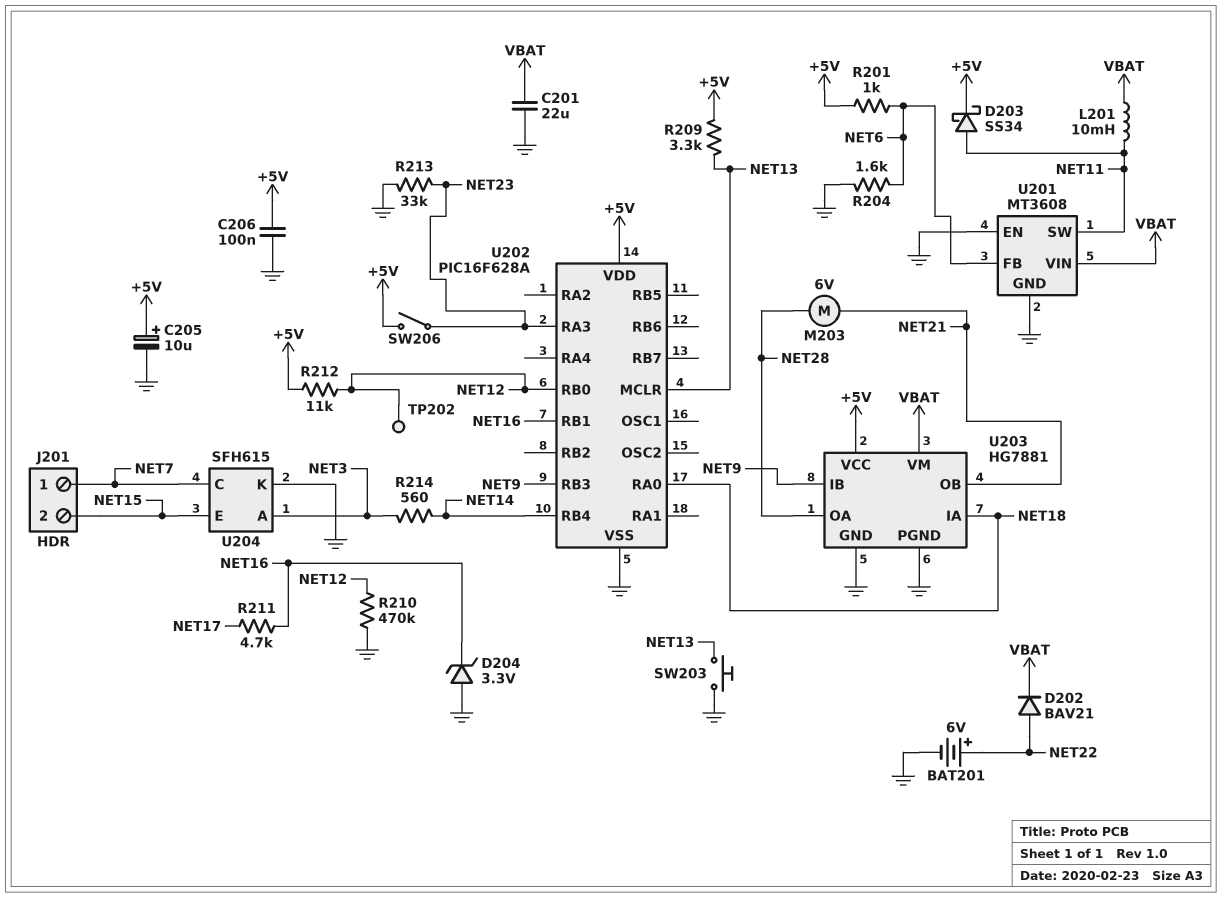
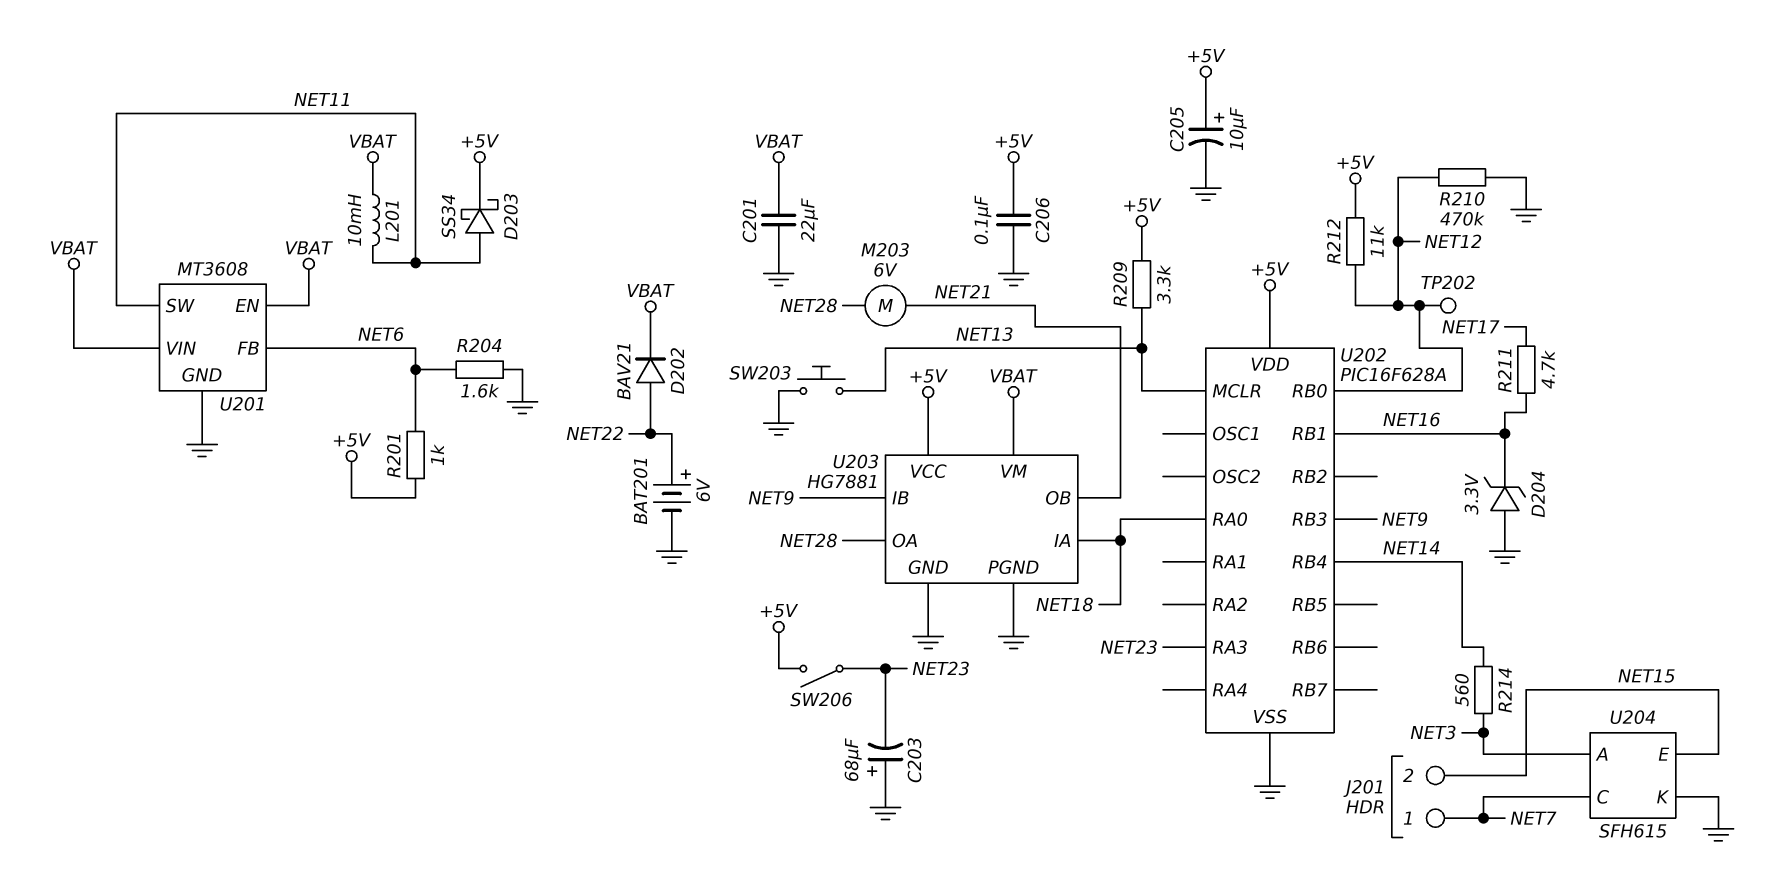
C203: none -> 68uF (plus GND, minus NET23)
R213: 33k (GND, NET23) -> none
U201 pin EN: GND -> VBAT

